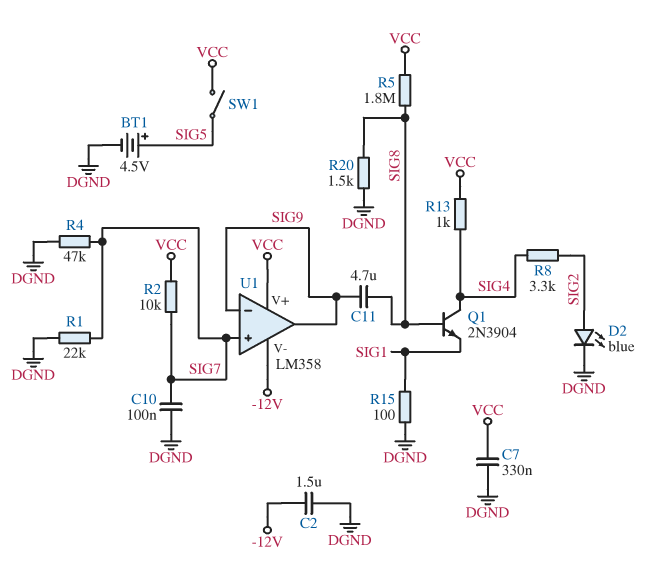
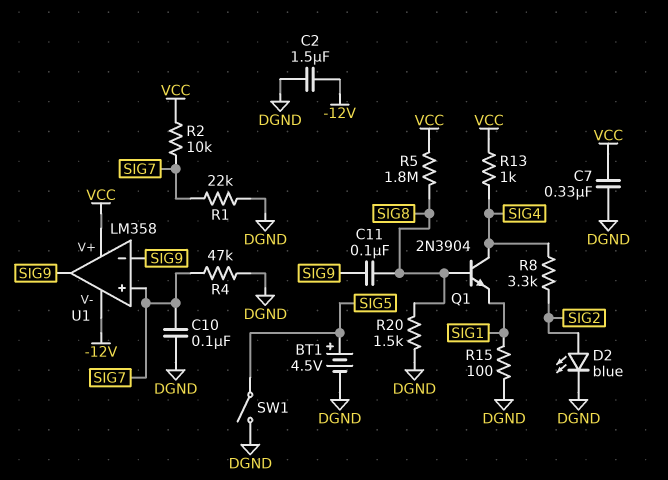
C11: 4.7uF (SIG8, SIG9) -> 100nF (SIG8, SIG9)
SW1: switch (SIG5, VCC) -> switch (DGND, SIG5)

